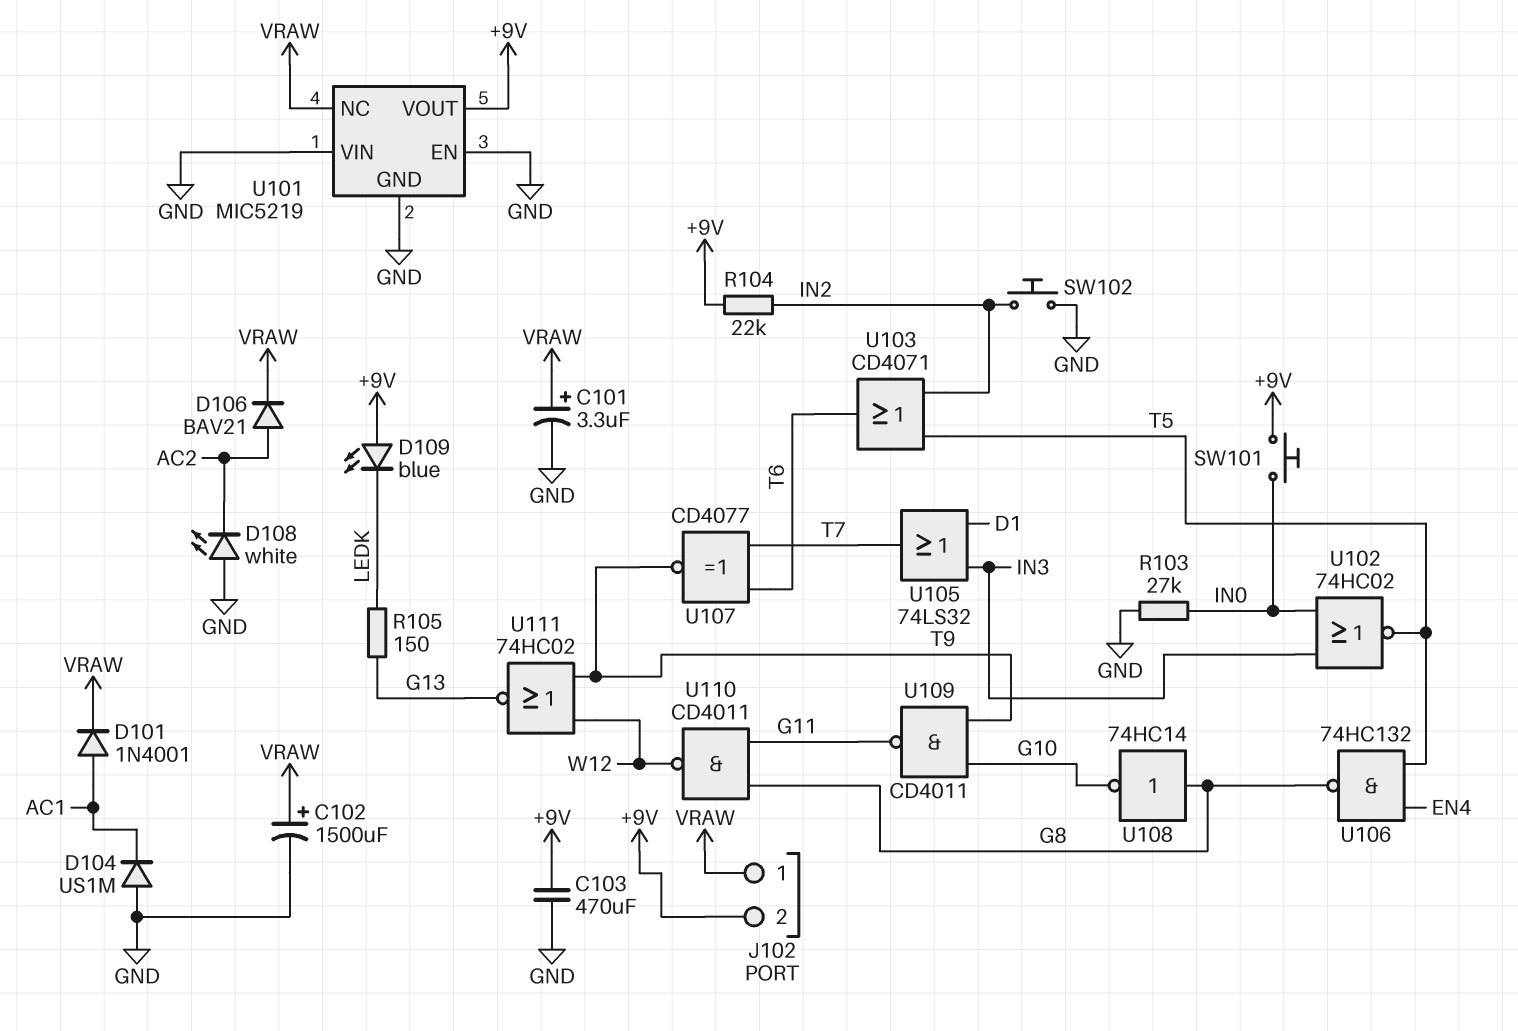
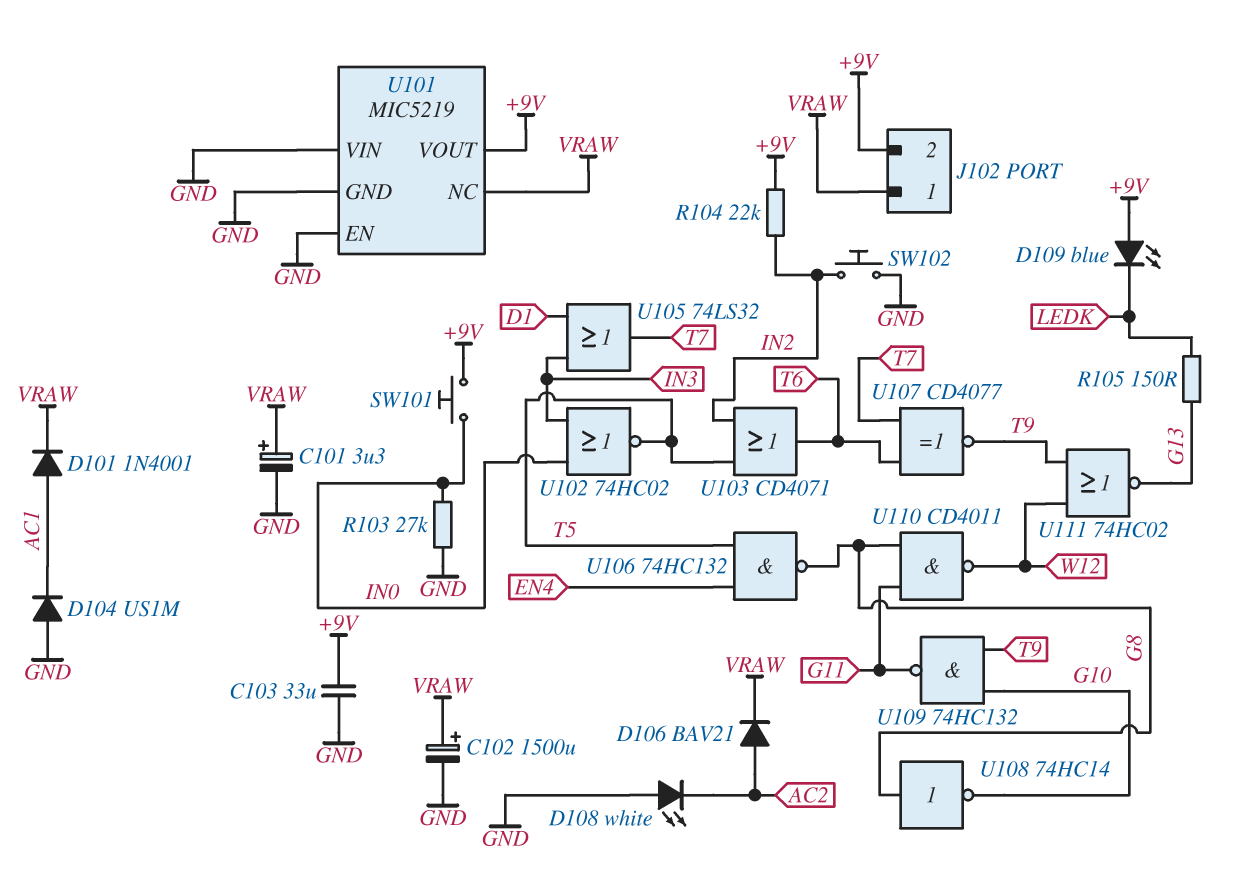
C103: 470uF (+9V, GND) -> 33uF (+9V, GND)
U109: NAND CD4011 (in G10, in T9, out G11) -> NAND 74HC132 (in G10, in T9, out G11)

